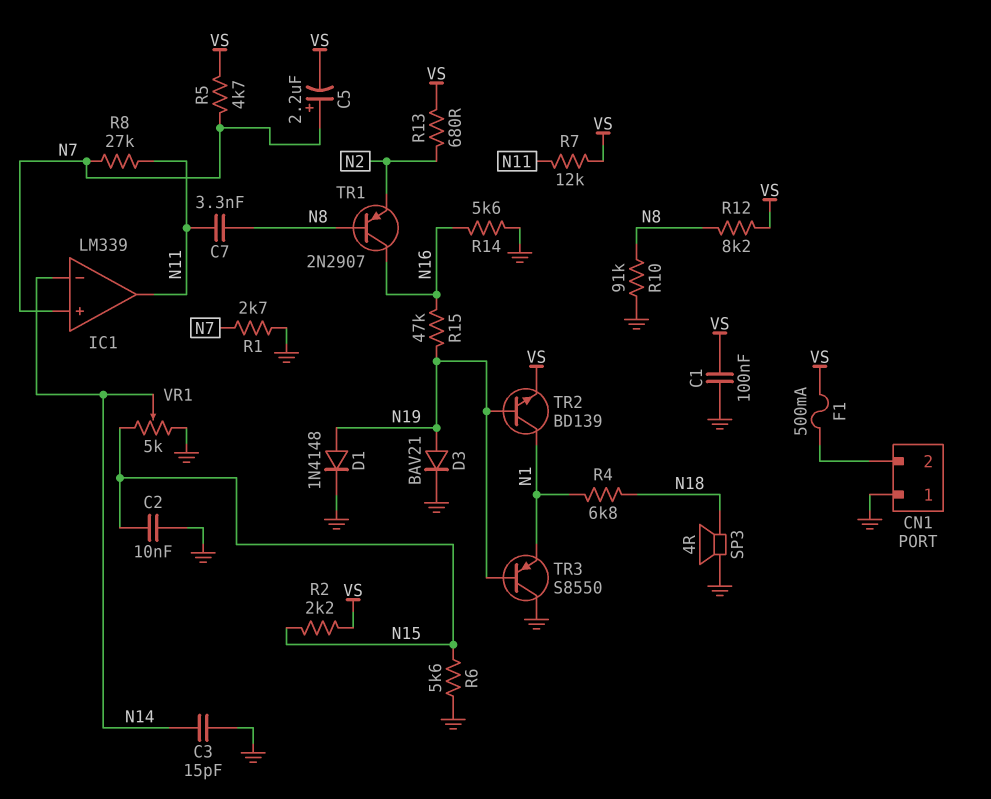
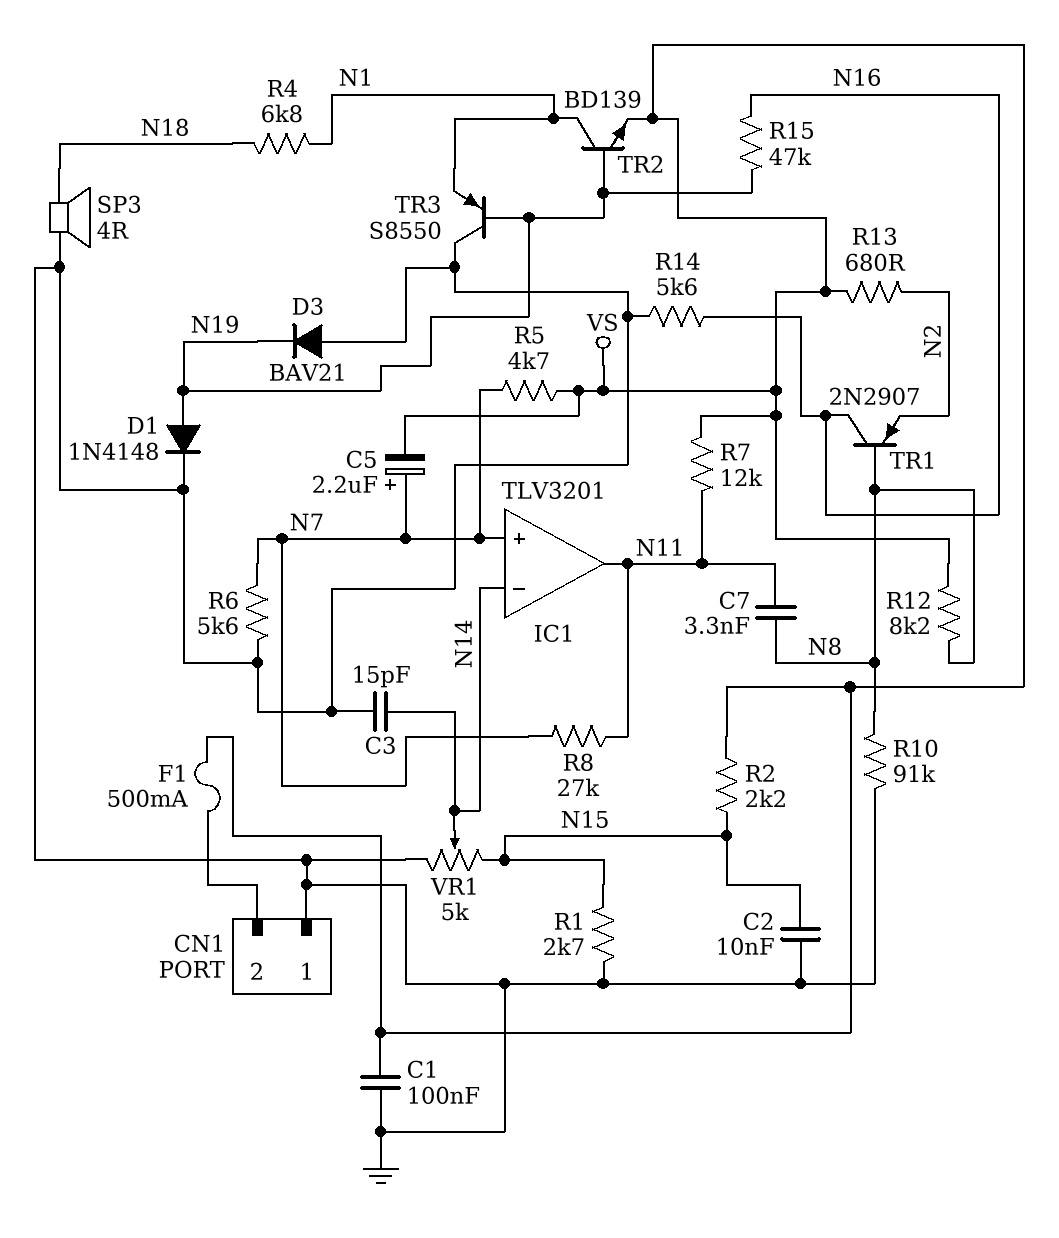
D3: diode BAV21 (A N19, K GND) -> diode BAV21 (A GND, K N19)
IC1: LM339 -> TLV3201
R1: 2.7k (GND, N7) -> 2.7k (GND, N15)
R6: 5.6k (GND, N15) -> 5.6k (GND, N7)

